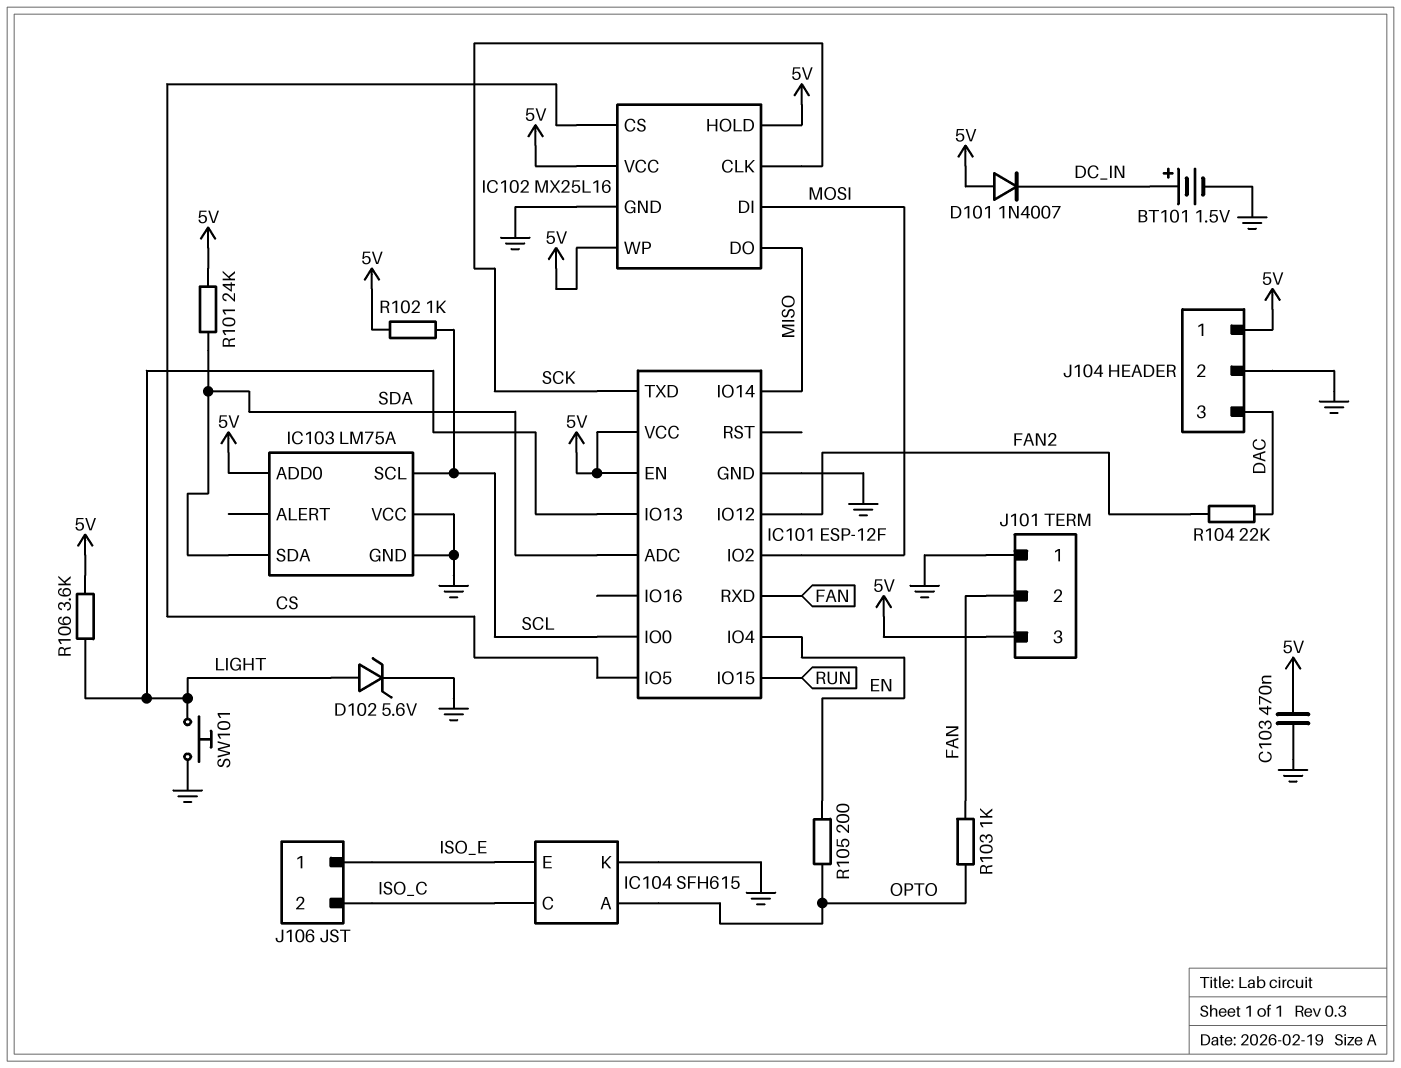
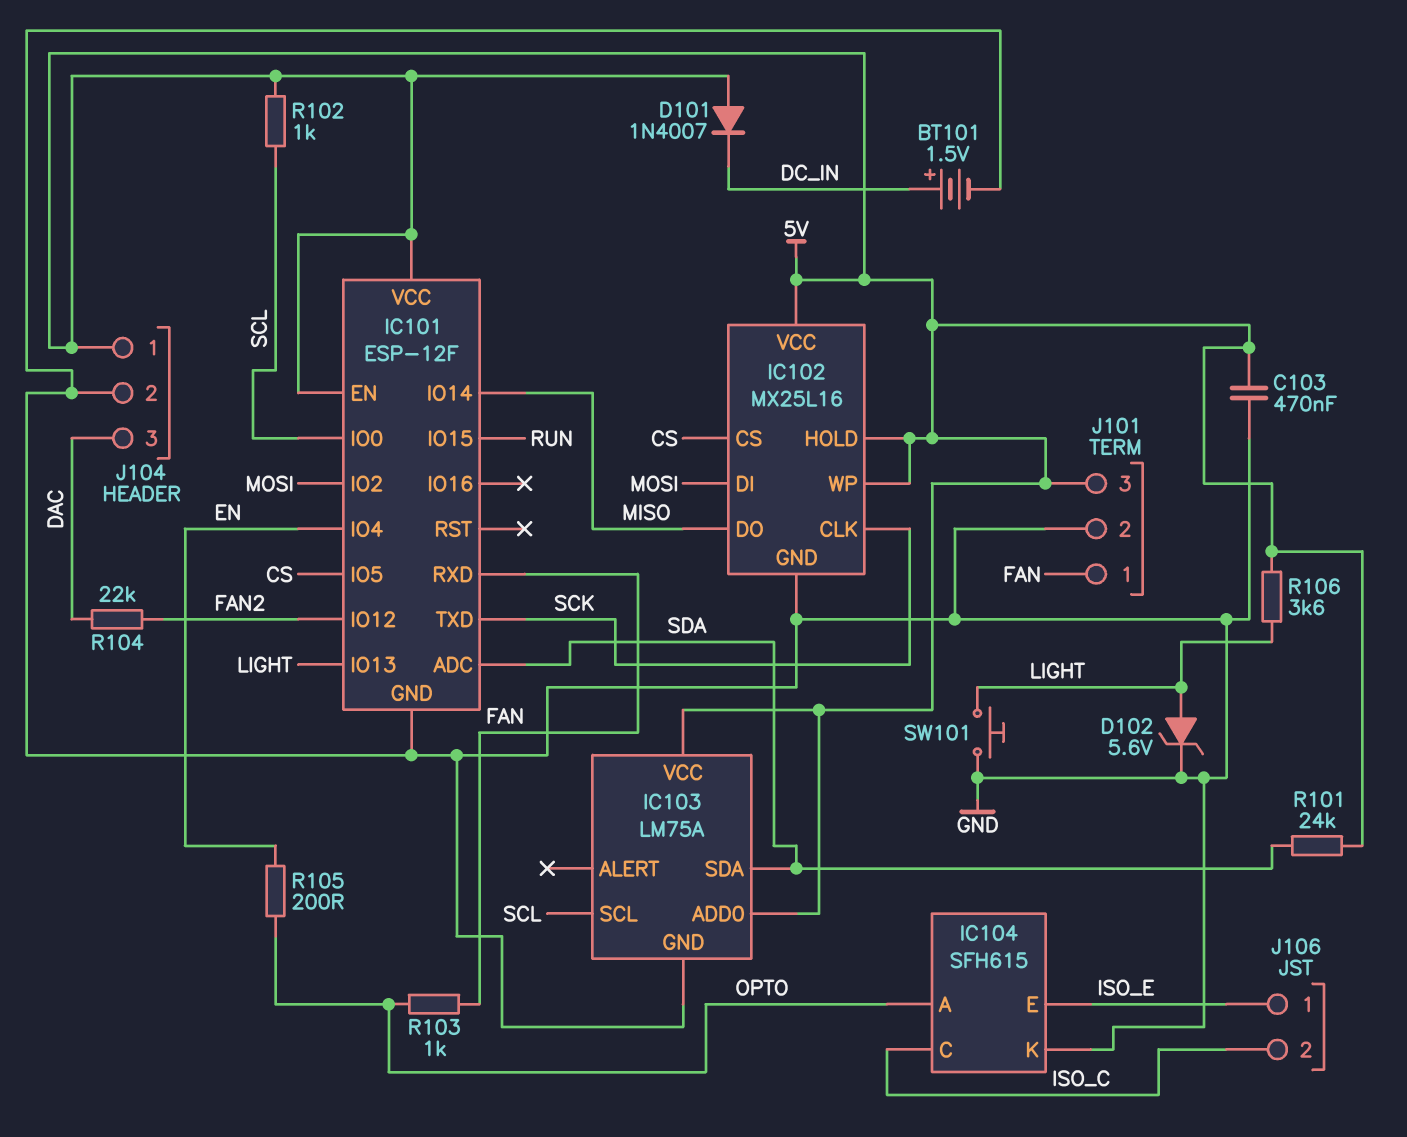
IC103 pin VCC: GND -> 5V
J101 pin 1: GND -> FAN
J101 pin 2: FAN -> GND

